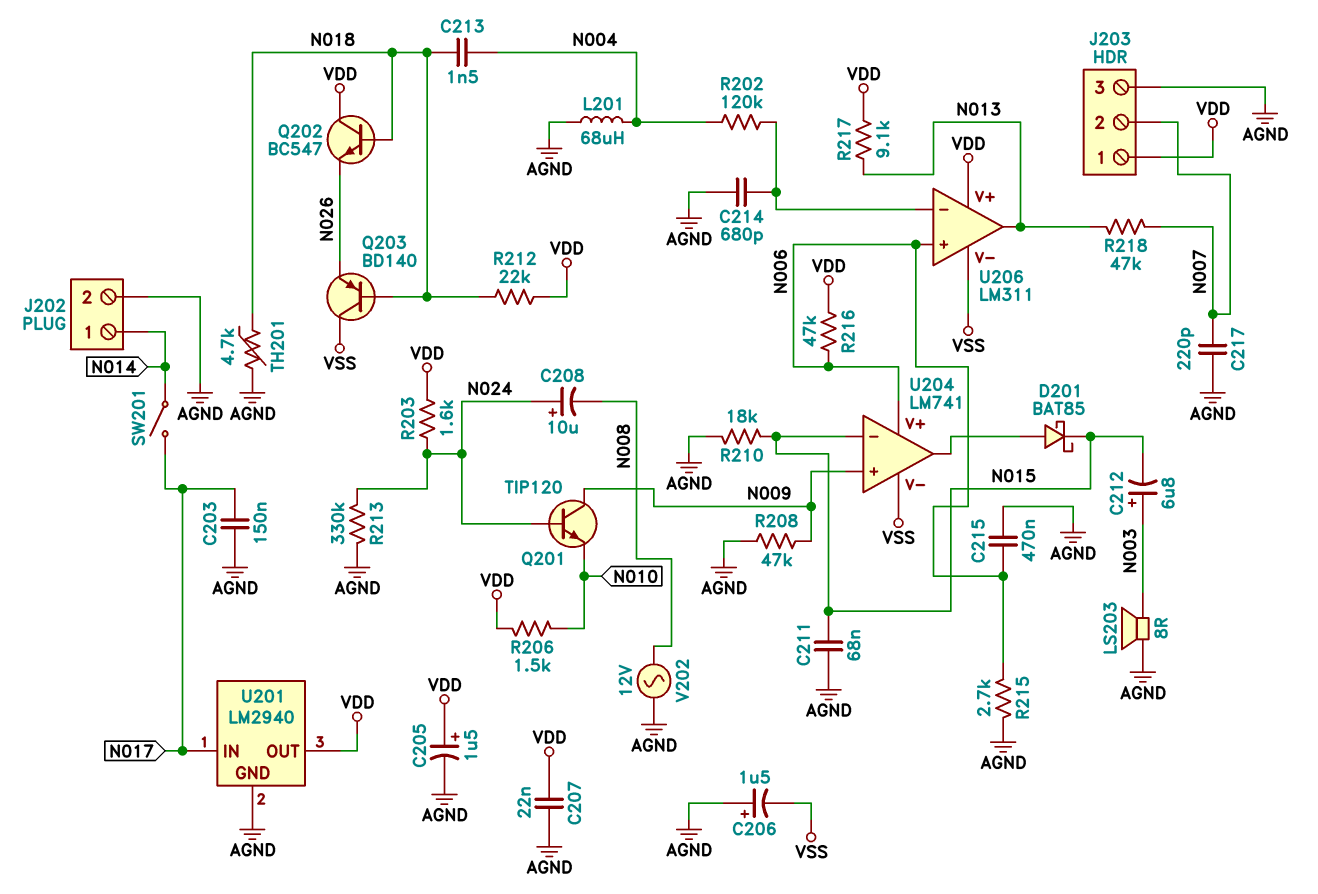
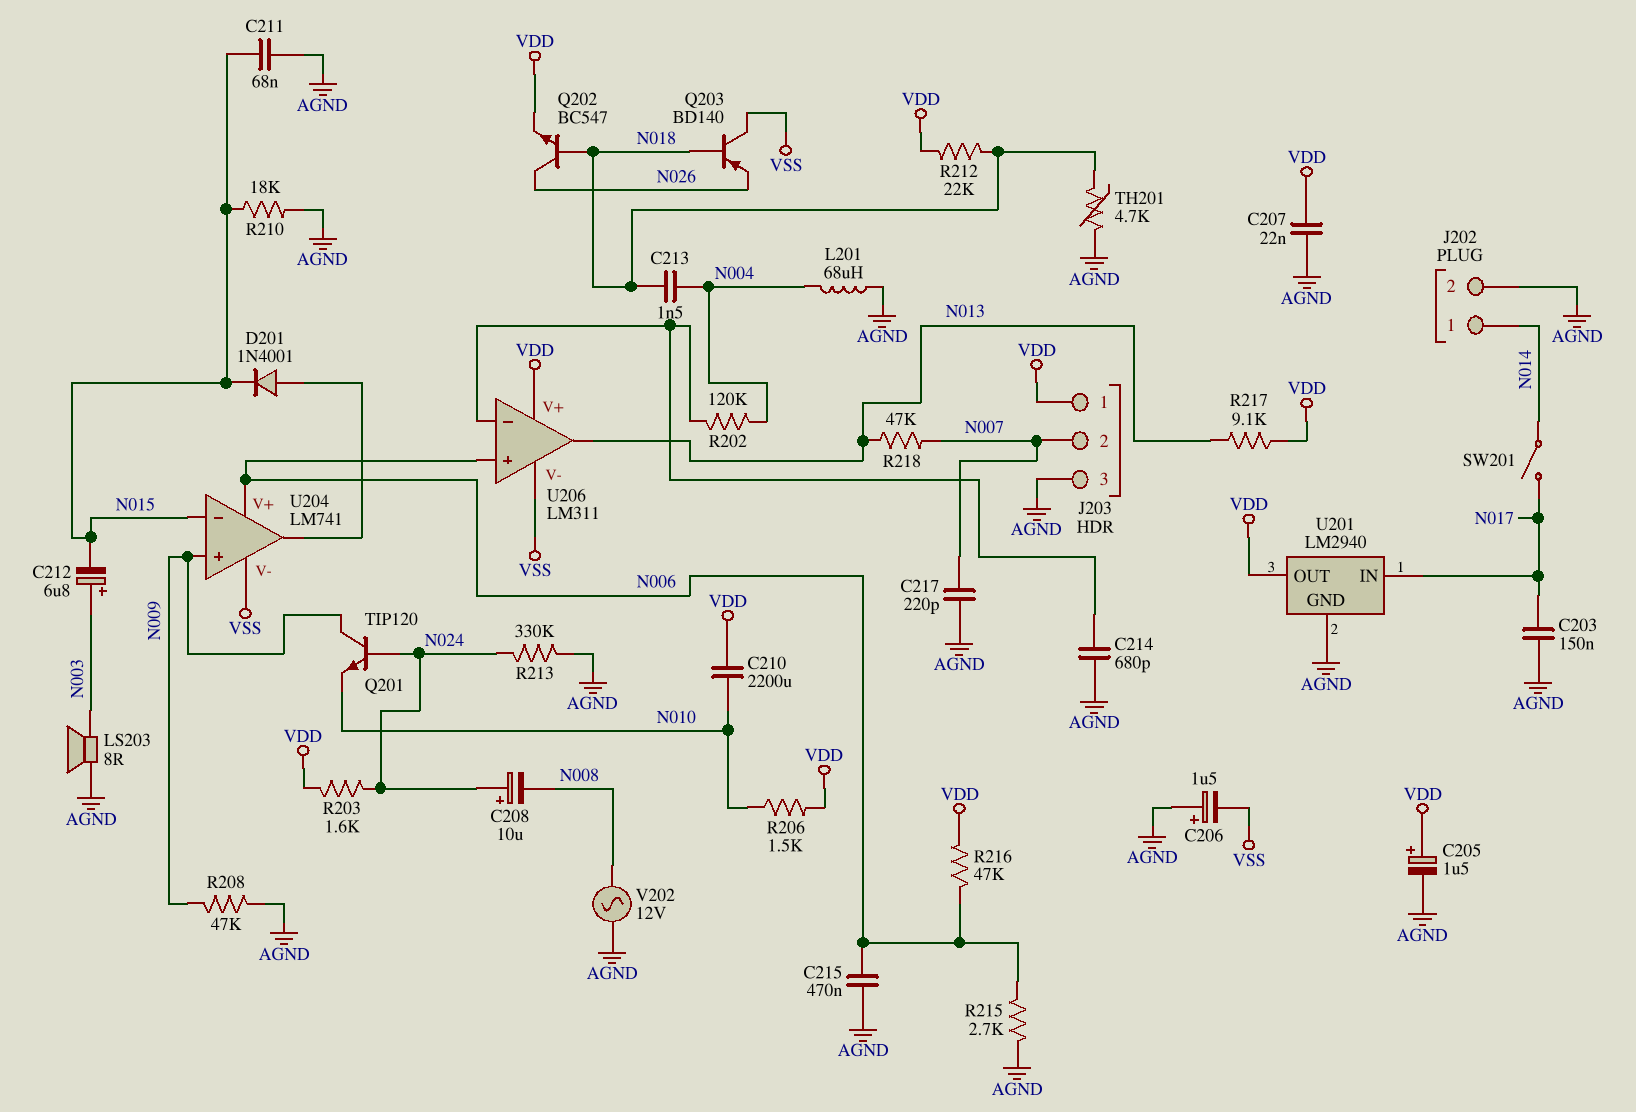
C210: none -> 2200uF (N010, VDD)
D201: schottky BAT85 (A U204/out, K N015) -> diode 1N4001 (A U204/out, K N015)
Q202: NPN BC547 (B N018, C VDD, E N026) -> NPN BC547 (B N018, C N026, E VDD)

